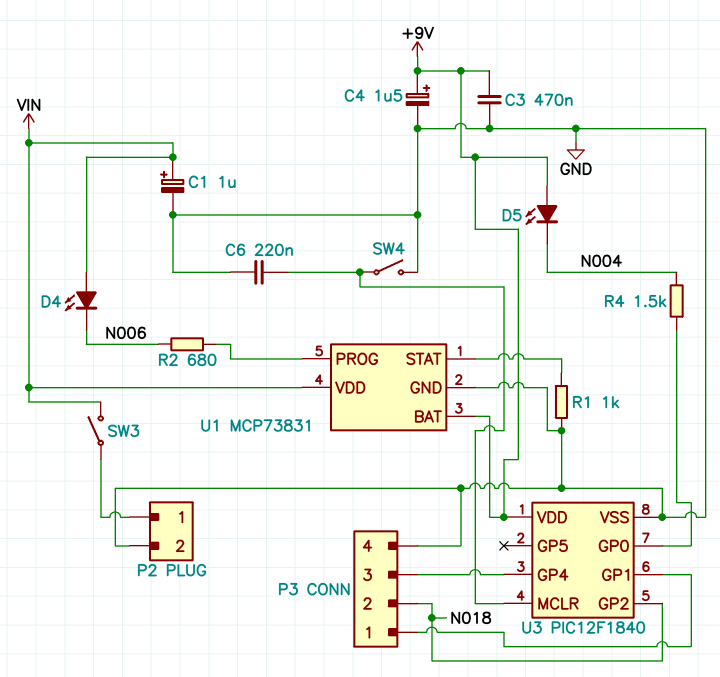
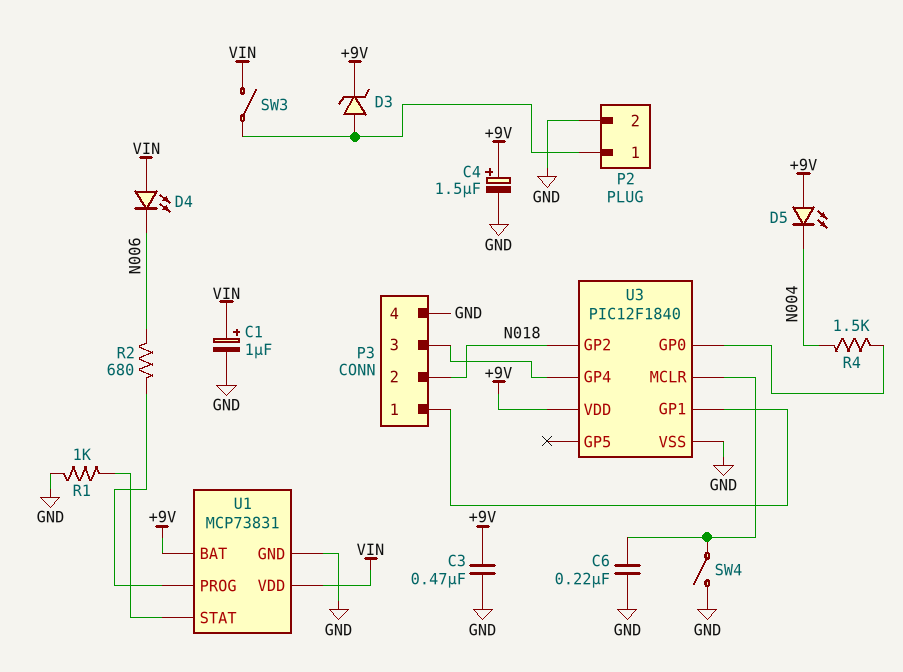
D3: none -> zener (A P2/1, K +9V)

